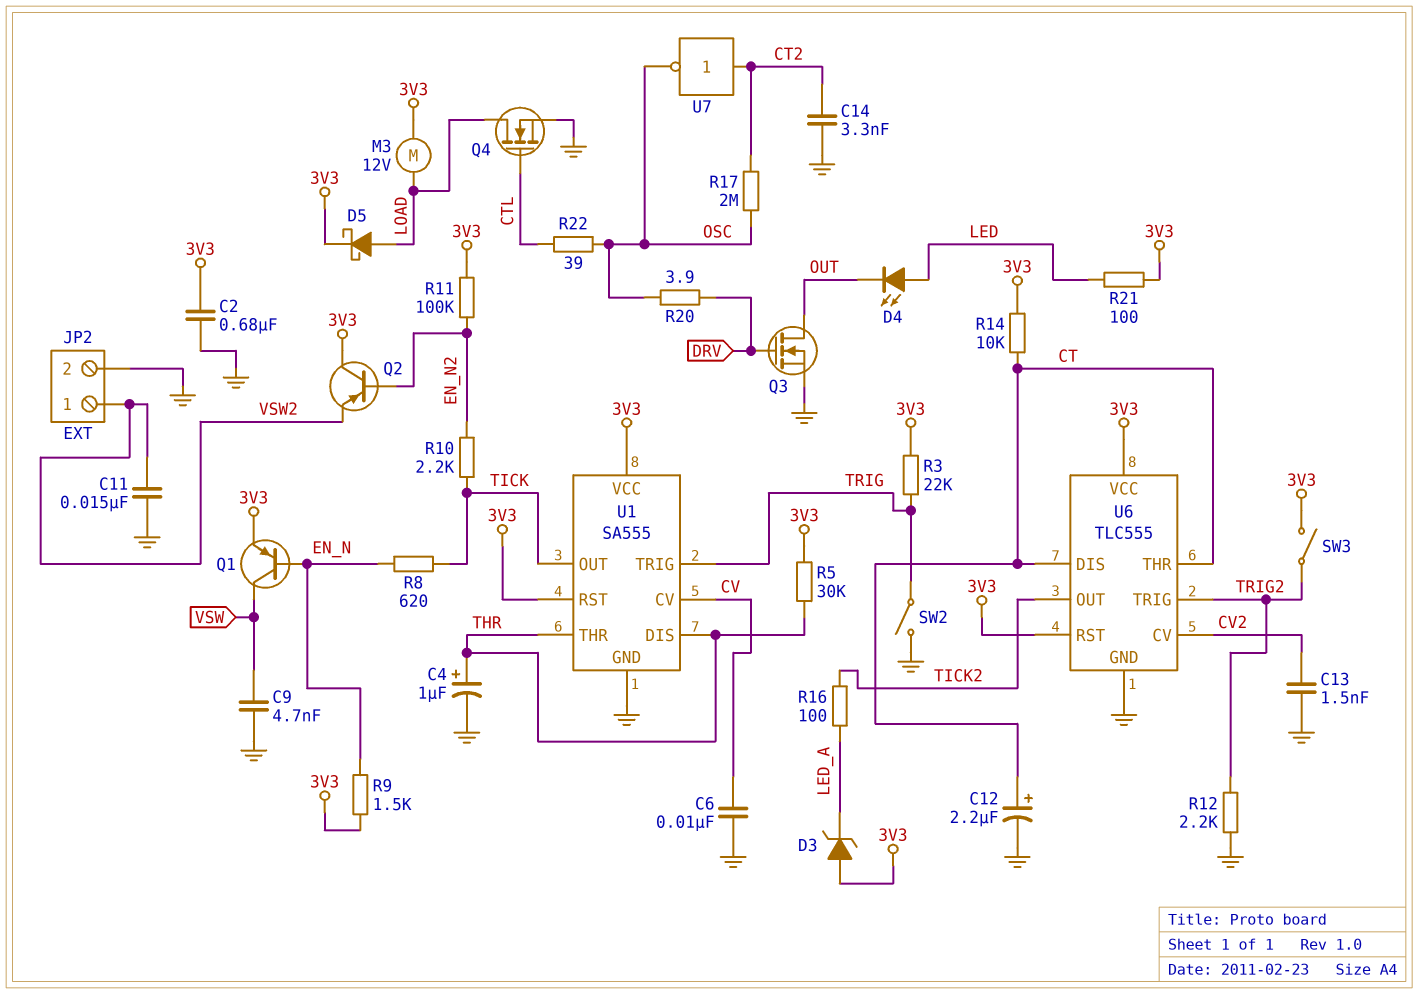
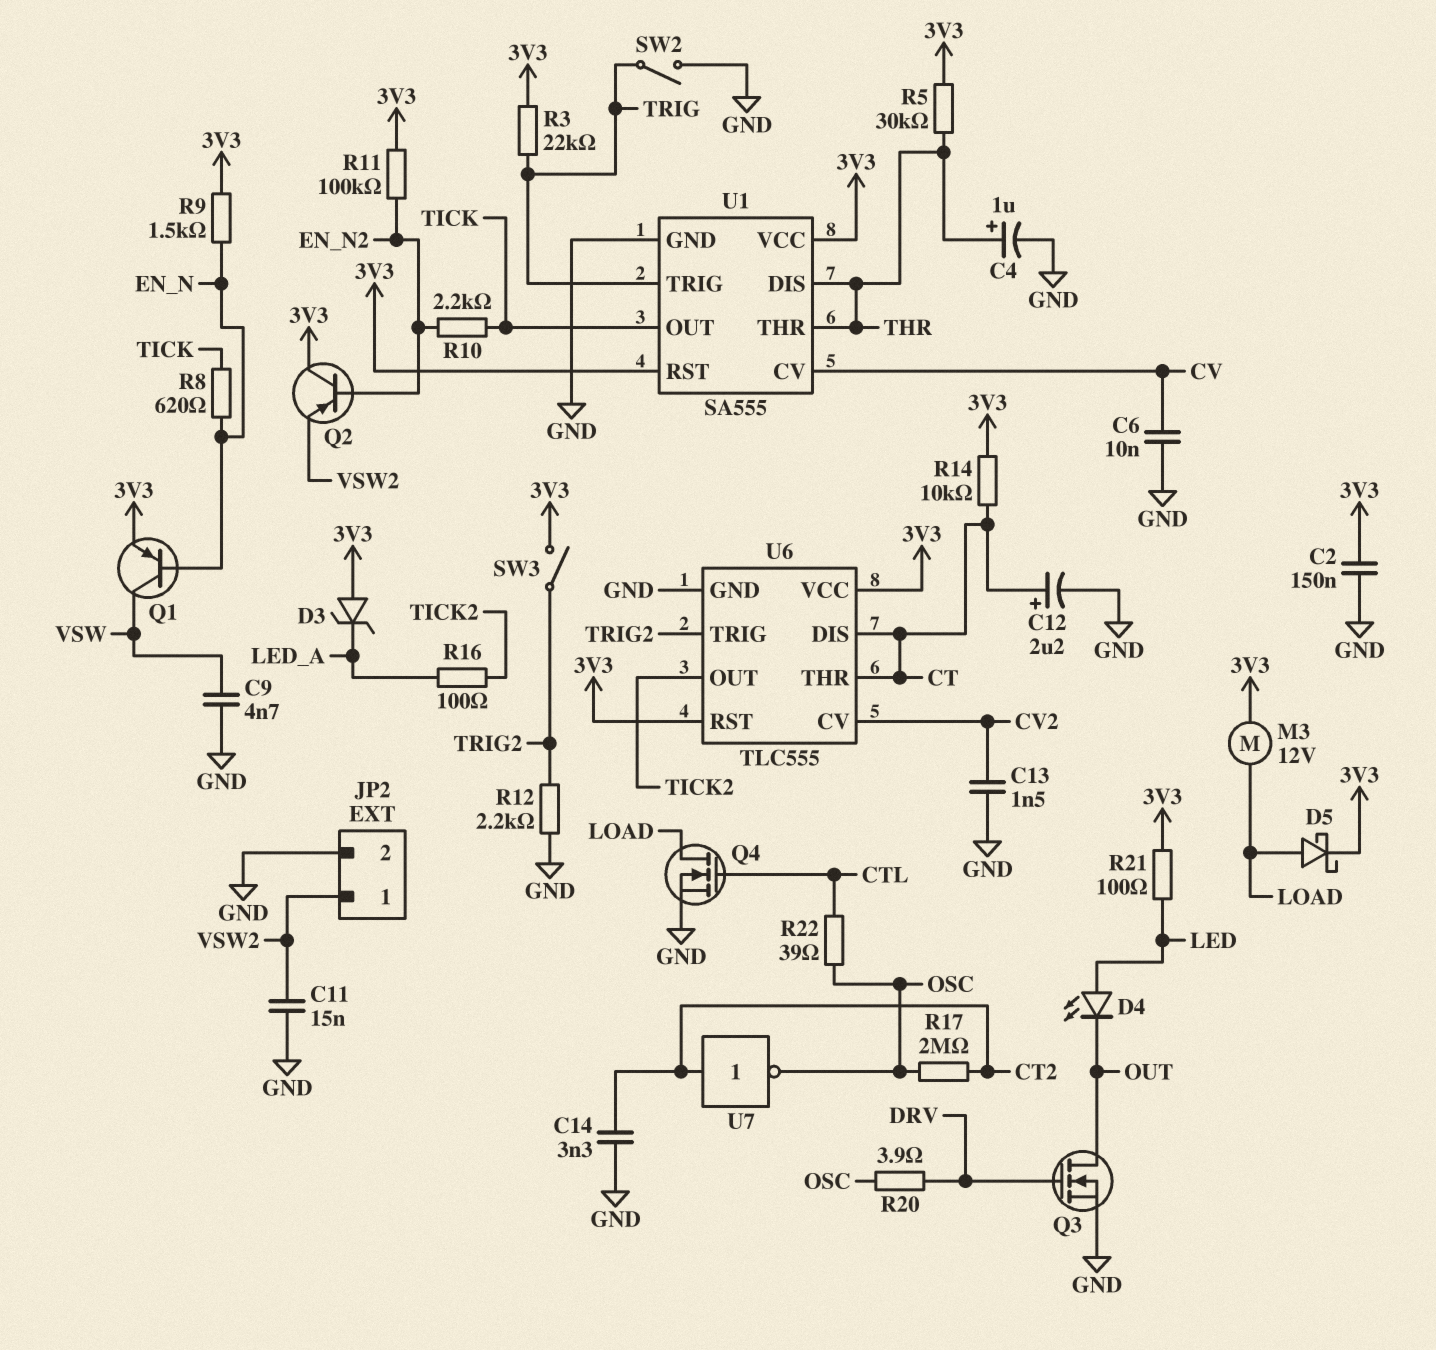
C2: 680nF (3V3, GND) -> 150nF (3V3, GND)

